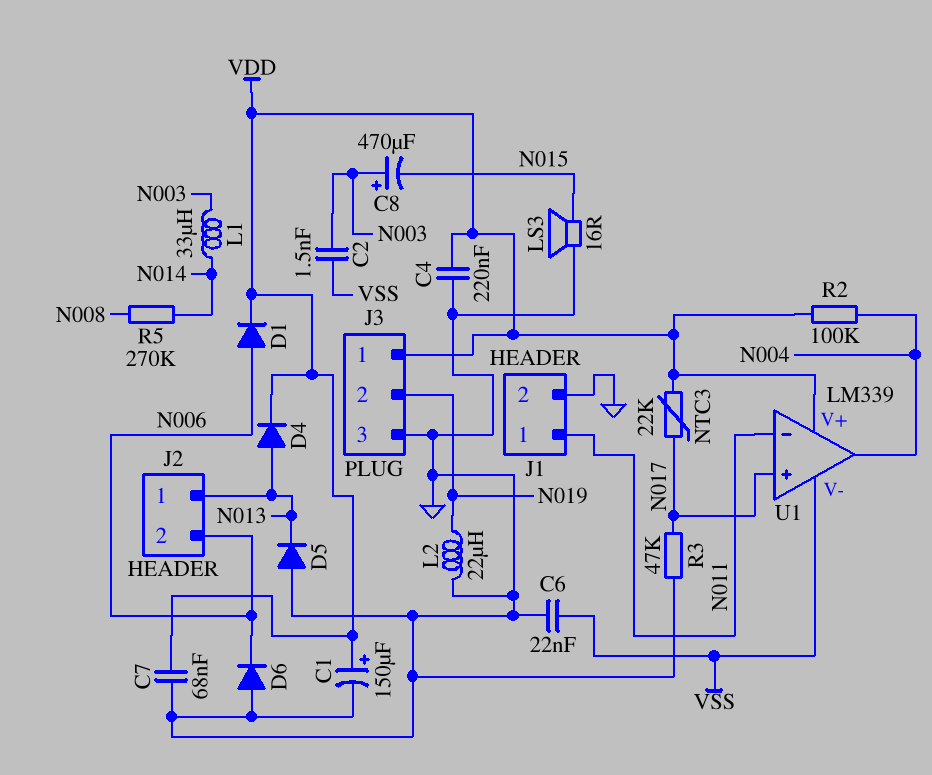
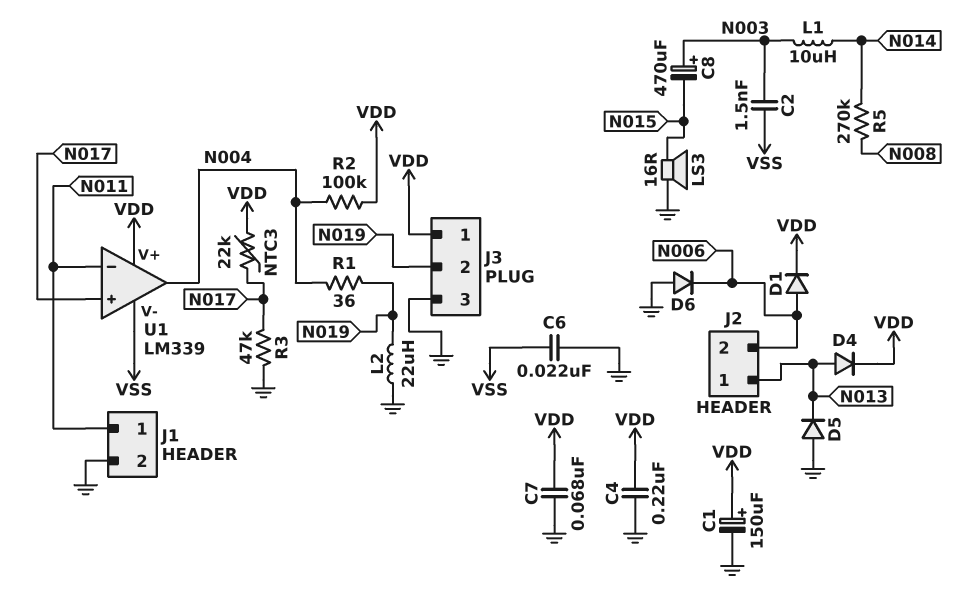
L1: 33uH (N003, N014) -> 10uH (N003, N014)
R1: none -> 36 (N004, N019)

